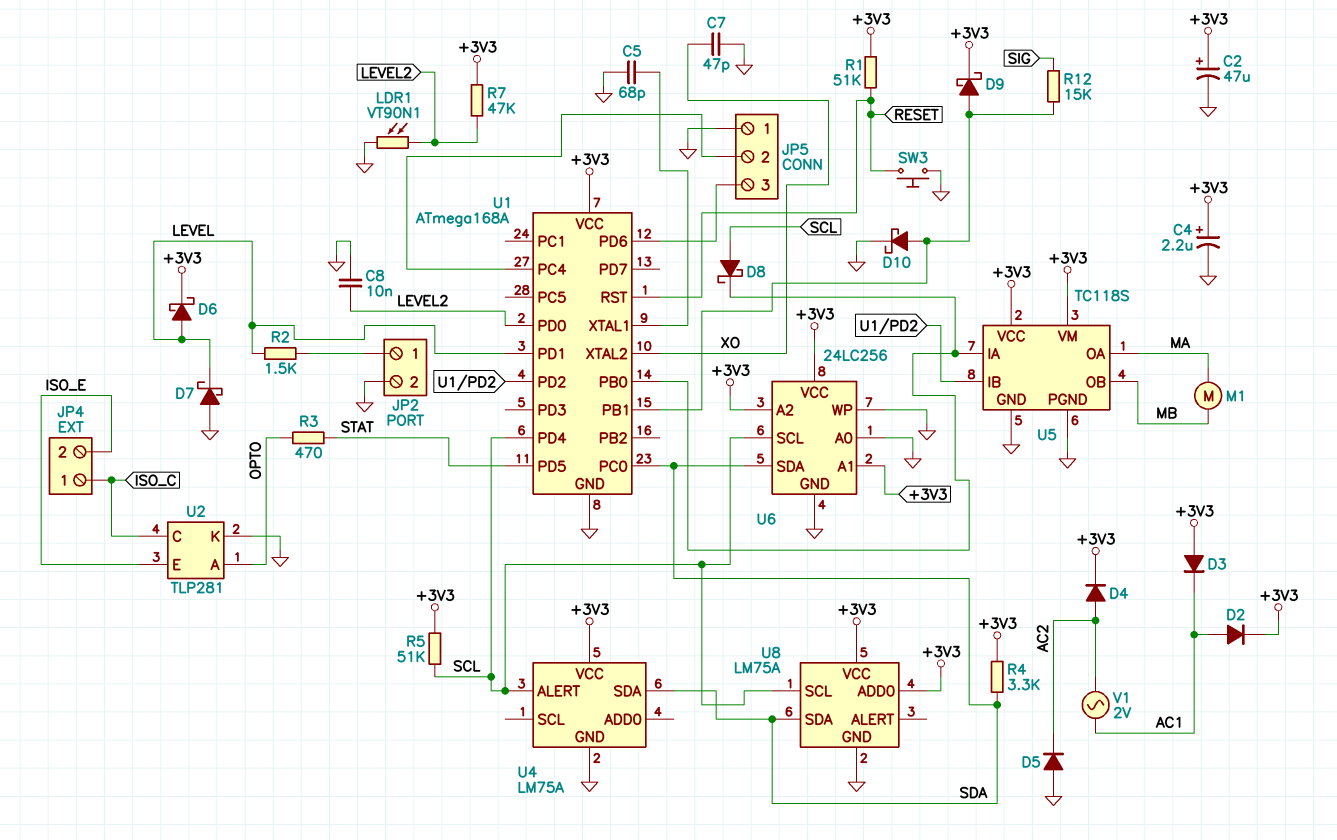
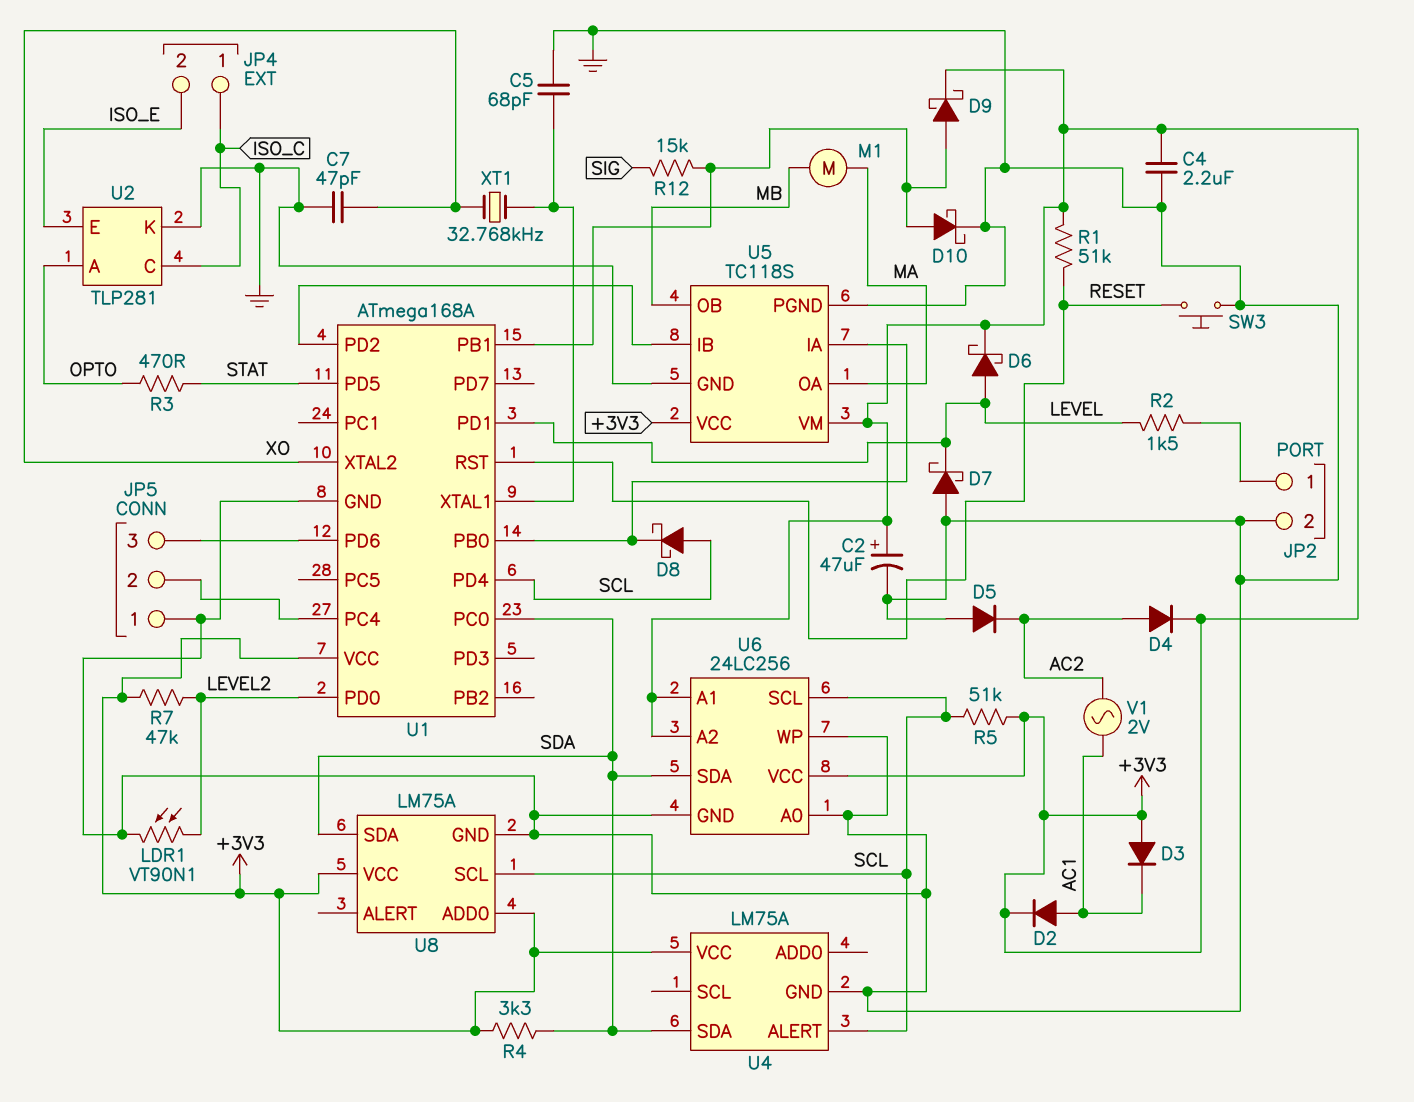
C4: 2.2uF (plus +3V3, minus GND) -> 2.2uF (+3V3, GND)
C8: 10nF (GND, LEVEL2) -> none
XT1: none -> 32.768kHz (U1/XTAL1, XO)

